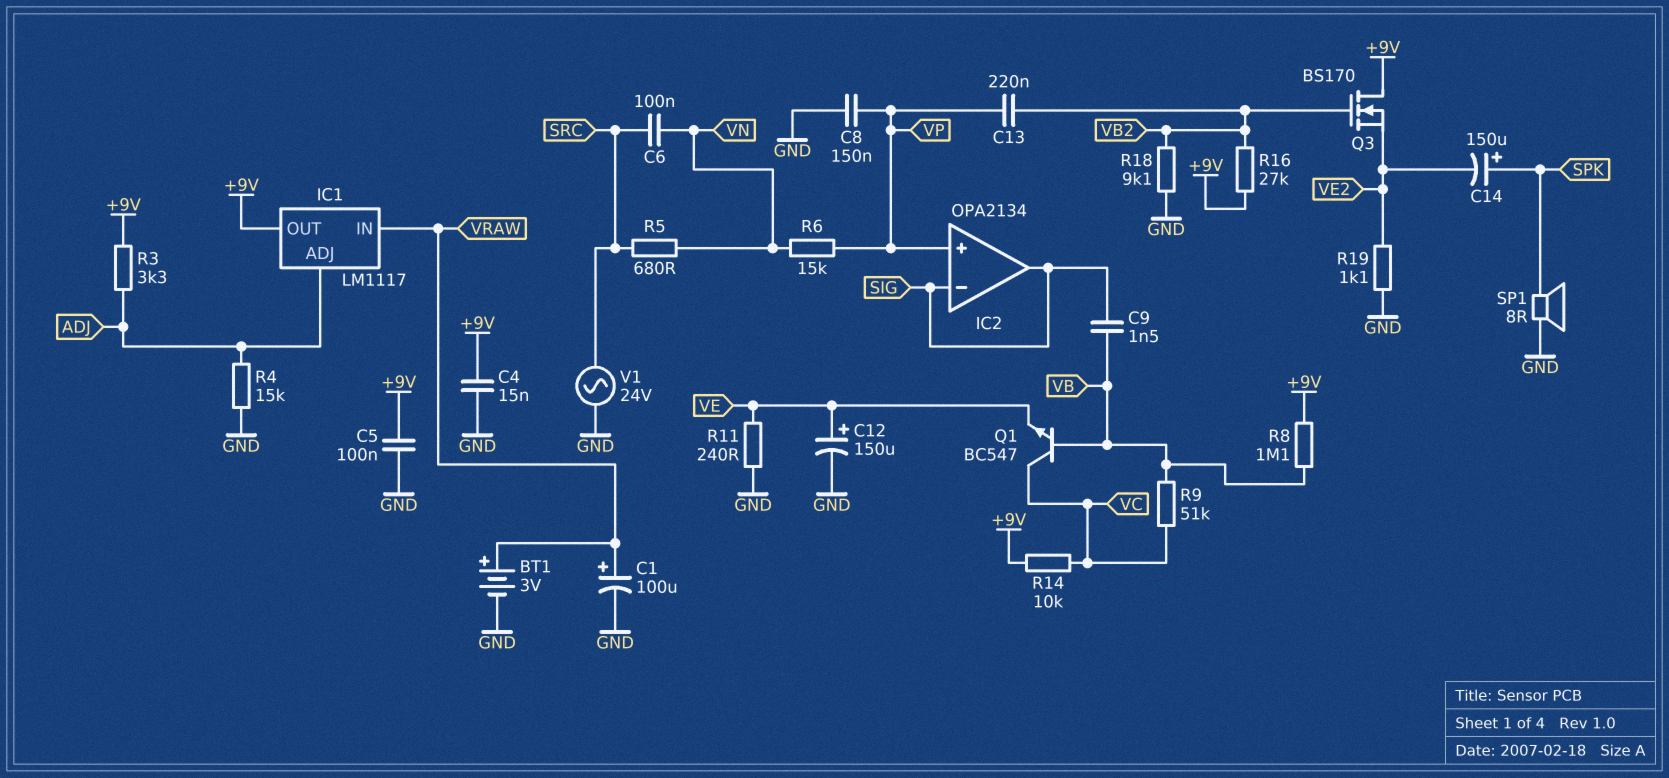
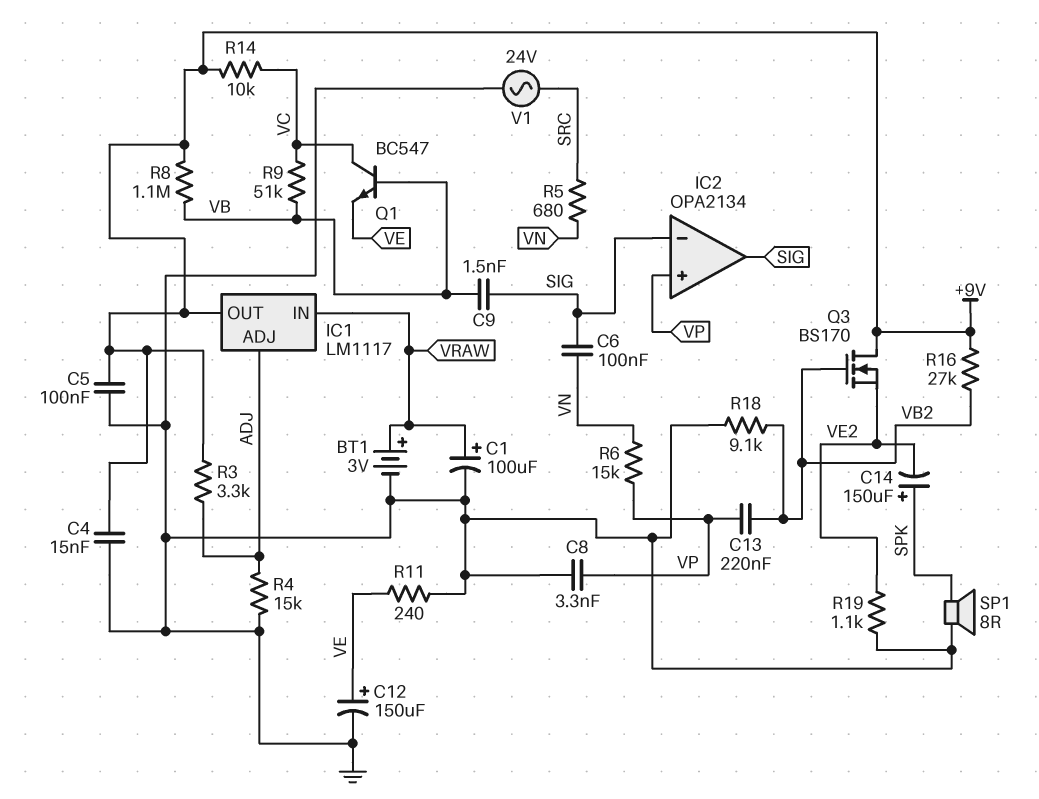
C6: 100nF (SRC, VN) -> 100nF (SIG, VN)
C8: 150nF (GND, VP) -> 3.3nF (GND, VP)

